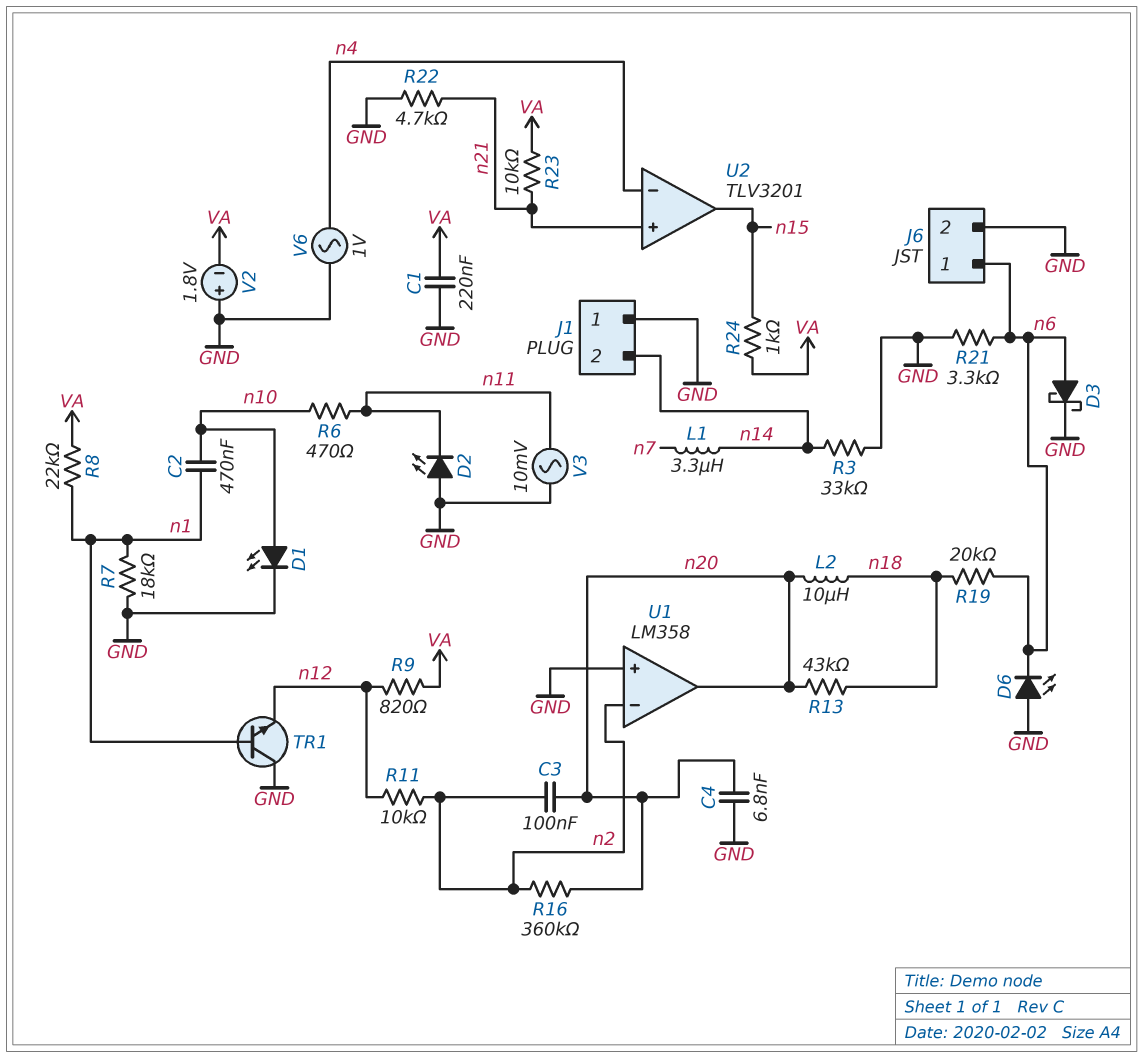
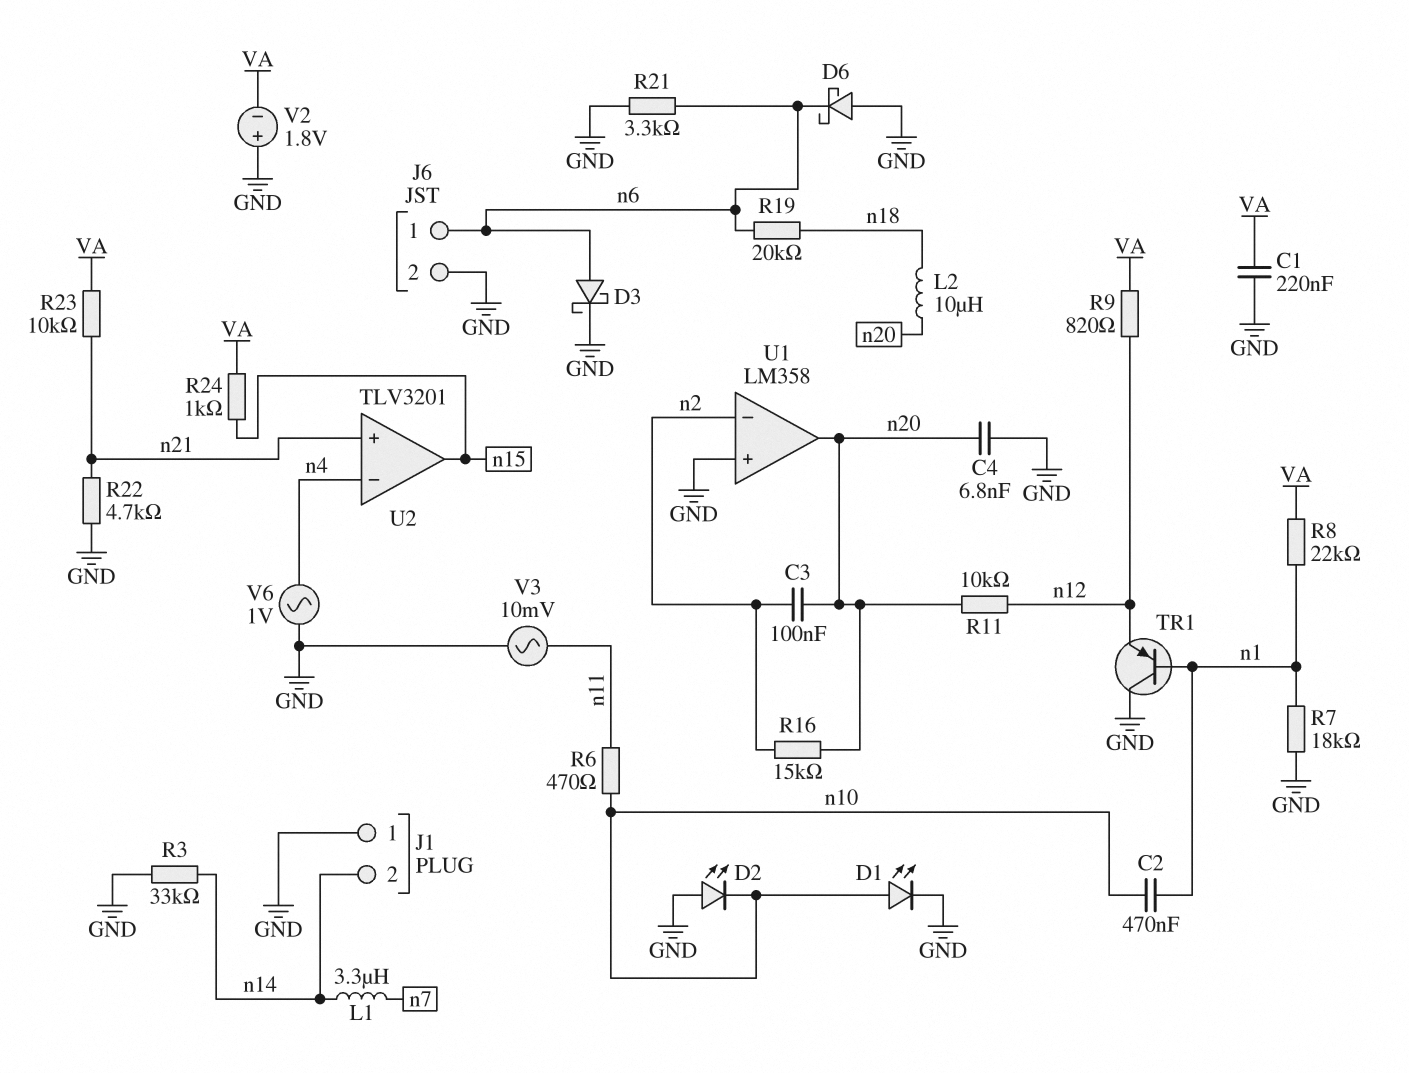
D2: LED (A GND, K n11) -> LED (A GND, K n10)
D6: LED (A GND, K n6) -> schottky (A GND, K n6)
R11: 10k (n2, n12) -> 10k (n12, n20)
R13: 43k (n18, n20) -> none
R16: 360k (n2, n20) -> 15k (n2, n20)
TR1: NPN (B n1, C GND, E n12) -> PNP (B n1, C GND, E n12)

